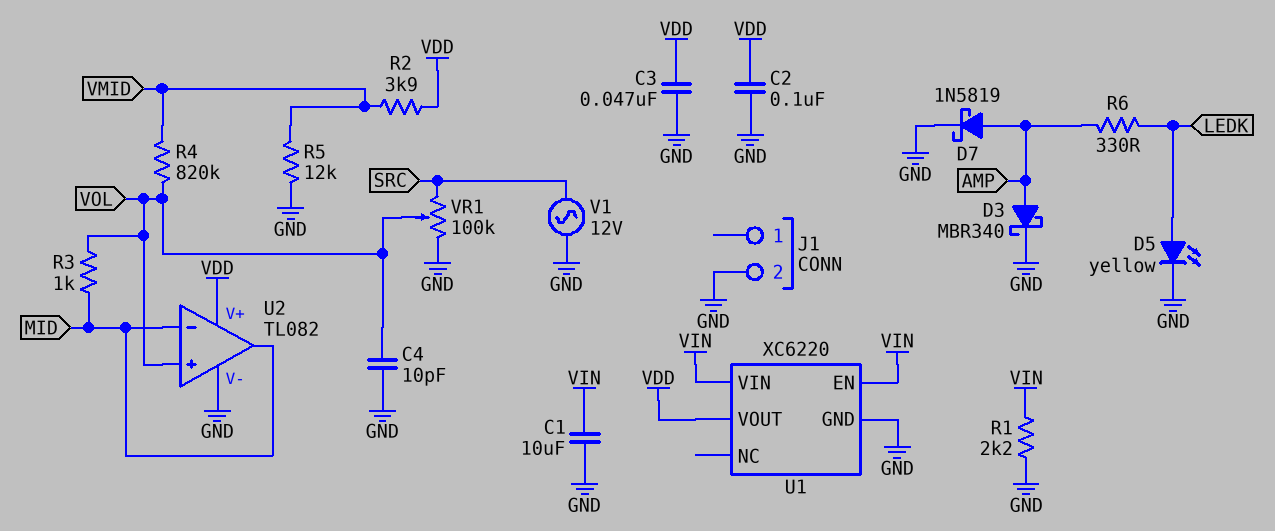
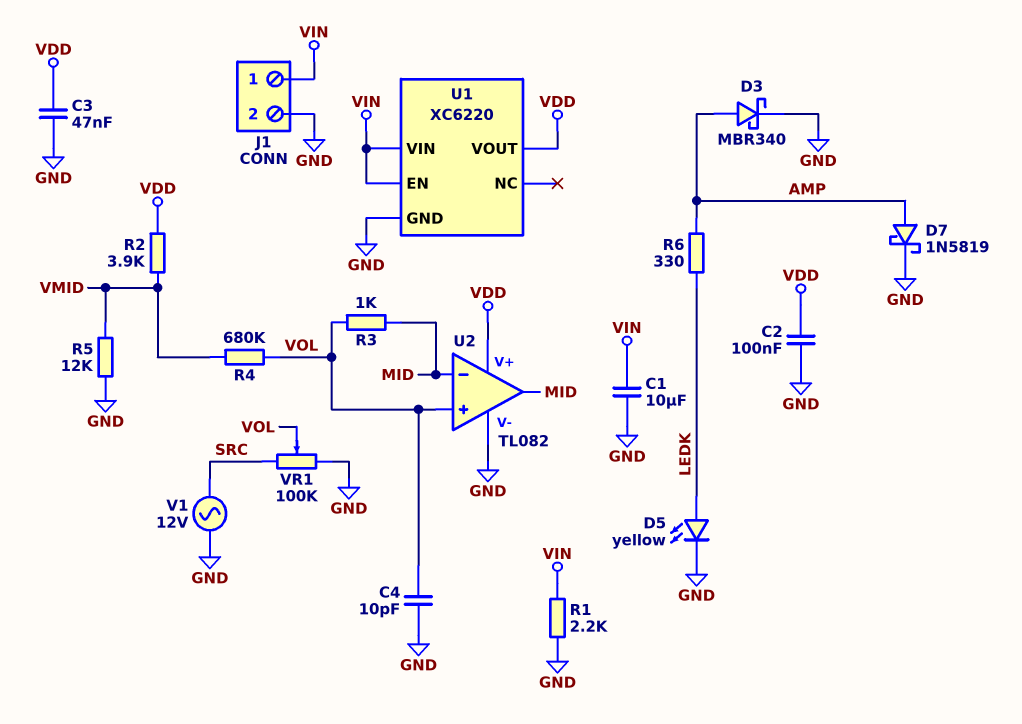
J1 pin 1: none -> VIN
R4: 820k (VMID, VOL) -> 680k (VMID, VOL)

